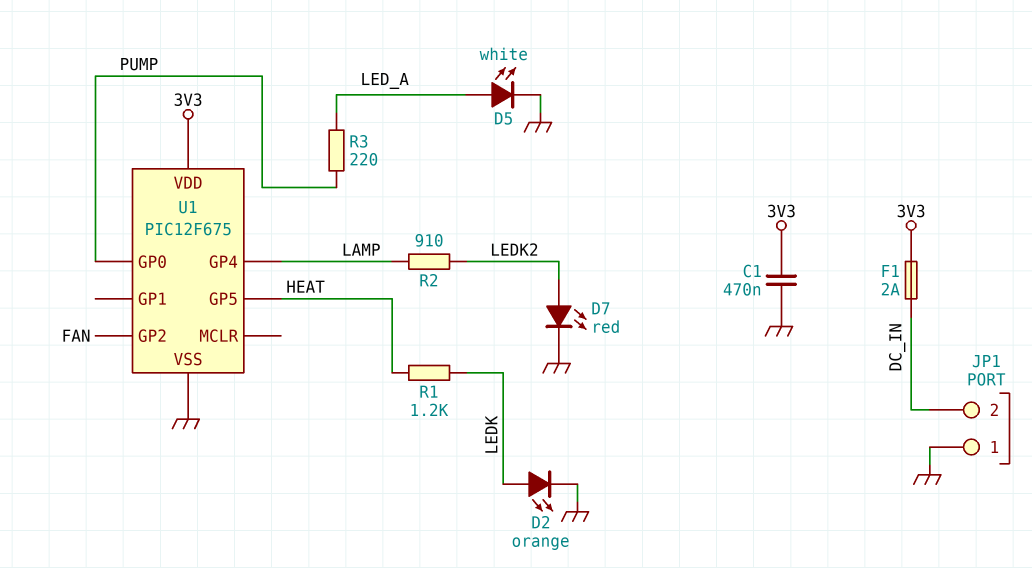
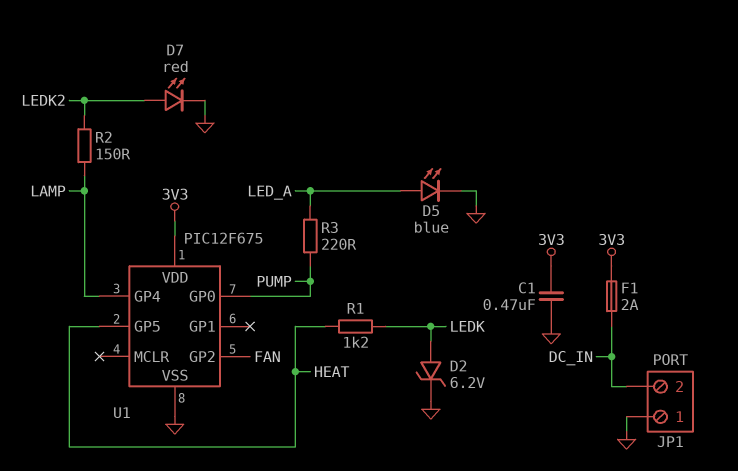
D2: LED orange (A LEDK, K GND) -> zener 6.2V (A LEDK, K GND)
D5: LED white (A LED_A, K GND) -> LED blue (A LED_A, K GND)
R2: 910 (LAMP, LEDK2) -> 150 (LAMP, LEDK2)

